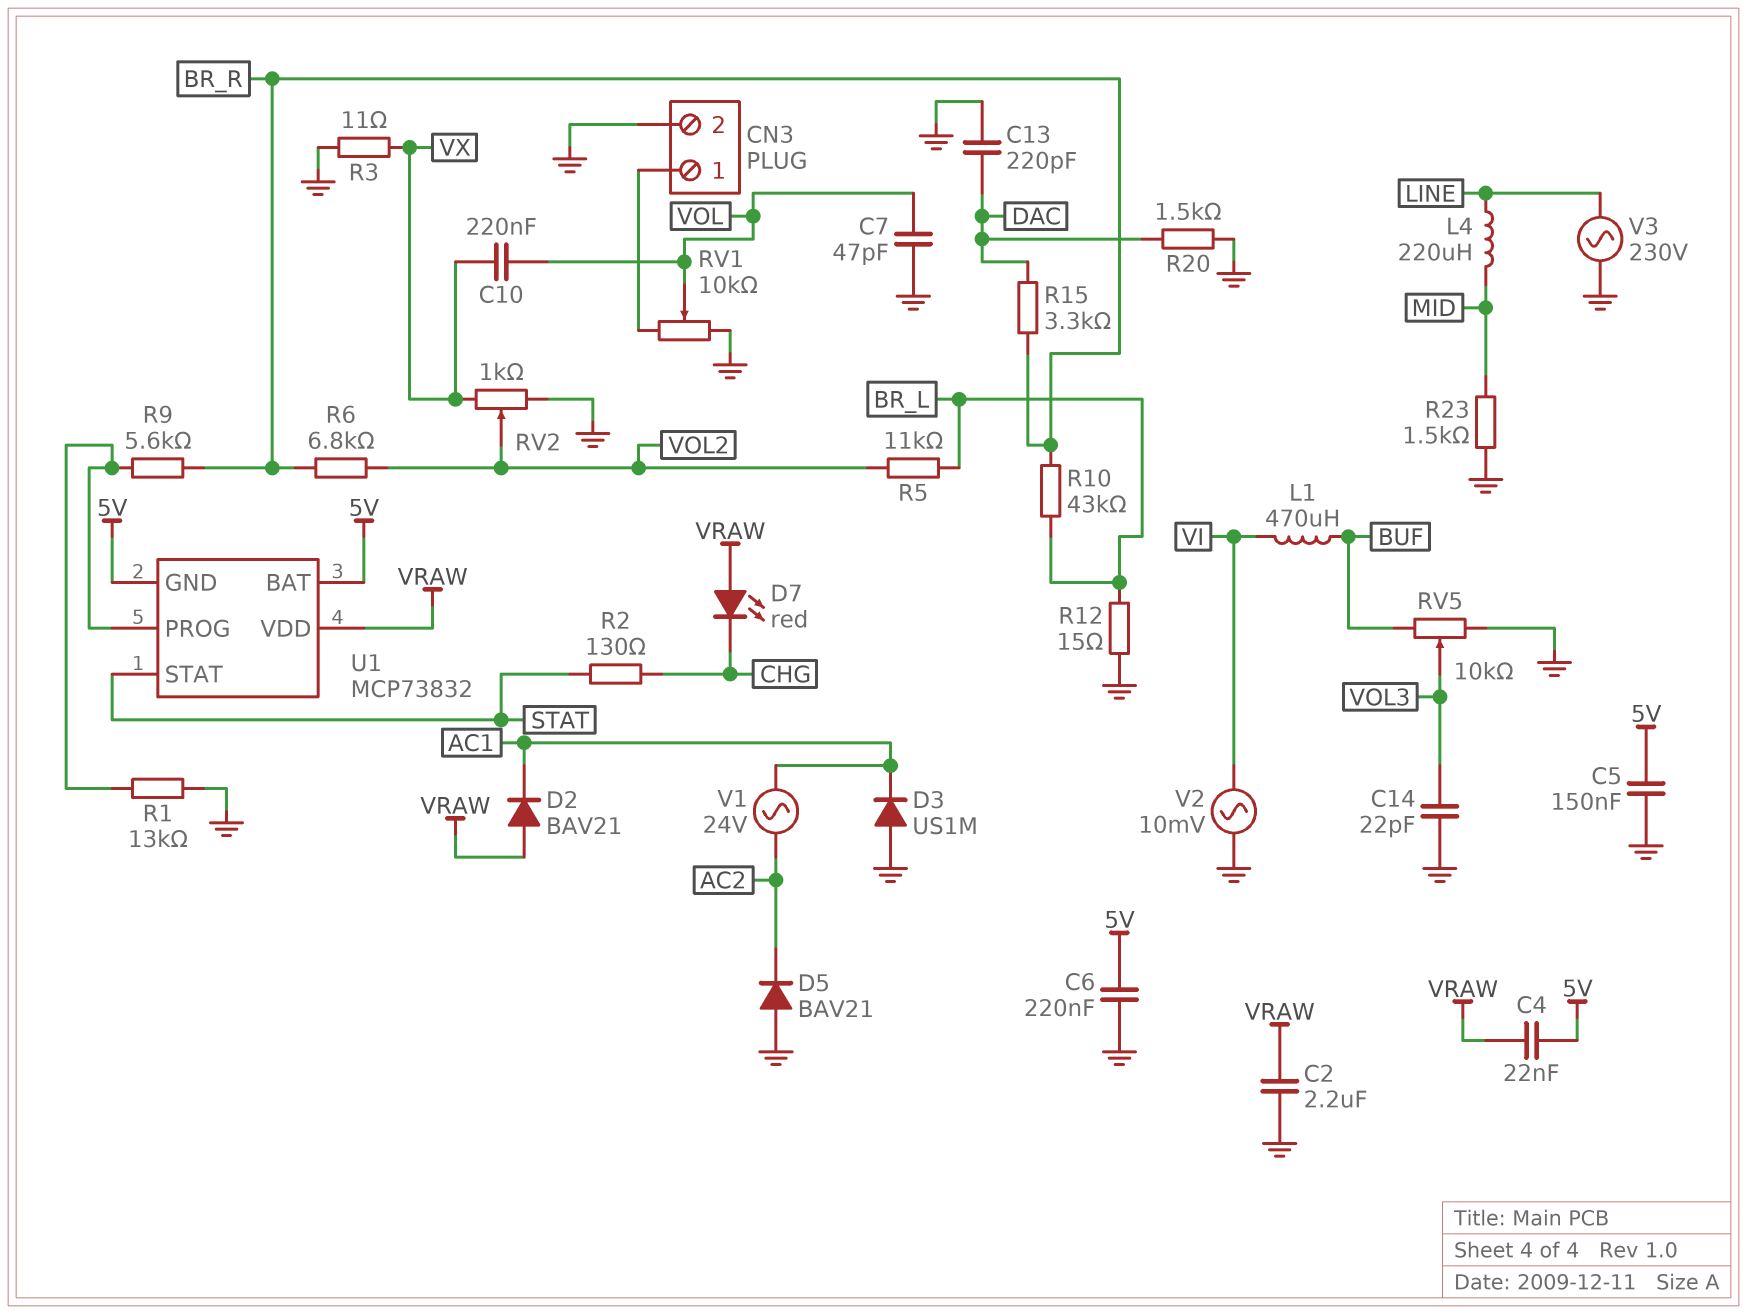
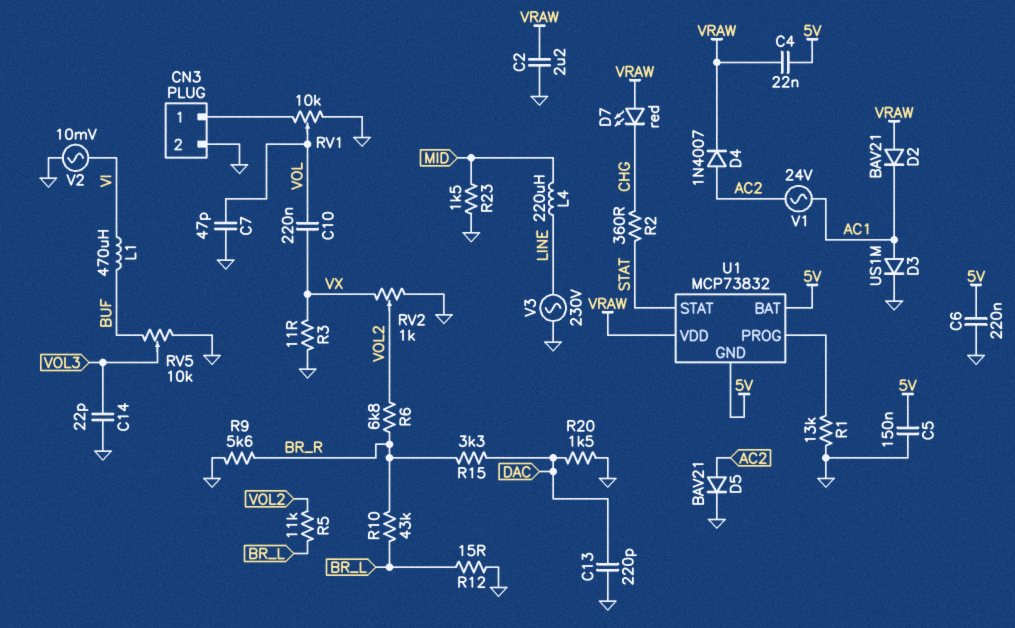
D3: diode US1M (A GND, K AC1) -> diode US1M (A AC1, K GND)
D4: none -> diode 1N4007 (A AC2, K VRAW)
D5: diode BAV21 (A GND, K AC2) -> diode BAV21 (A AC2, K GND)
R2: 130 (CHG, STAT) -> 360 (CHG, STAT)
R9: 5.6k (BR_R, U1/PROG) -> 5.6k (BR_R, GND)

